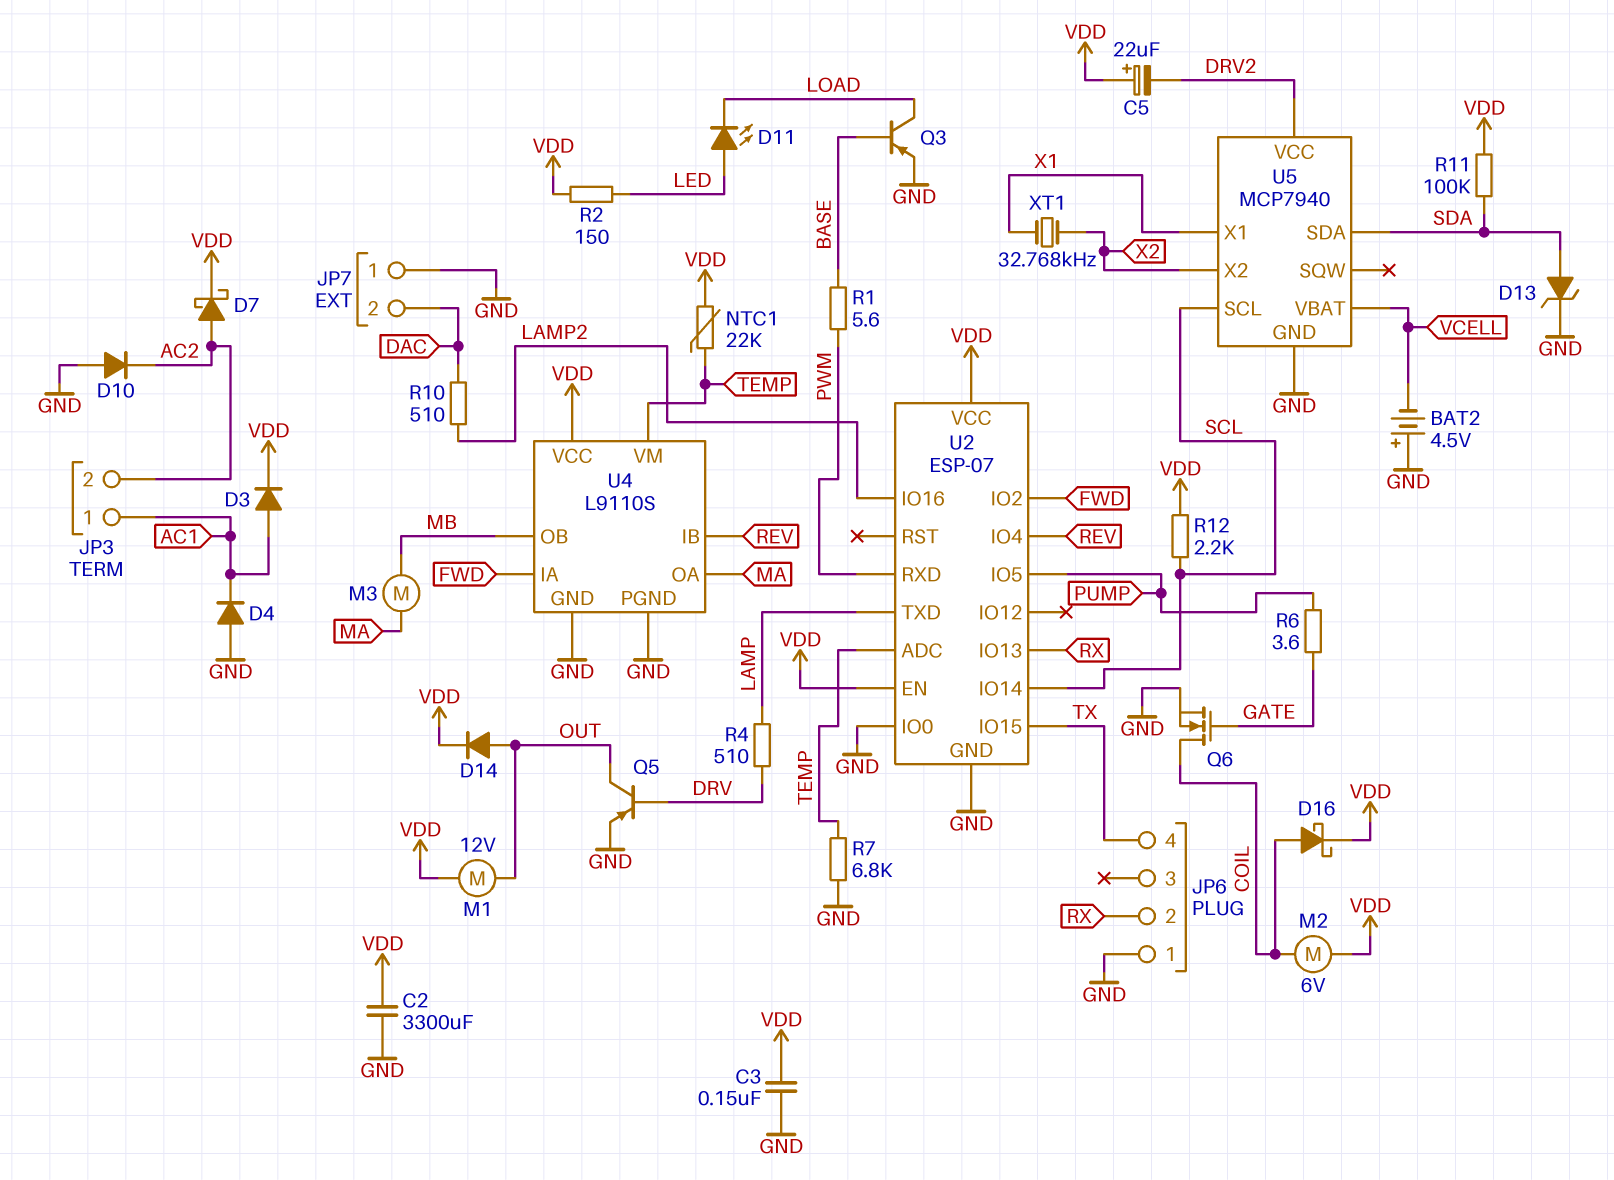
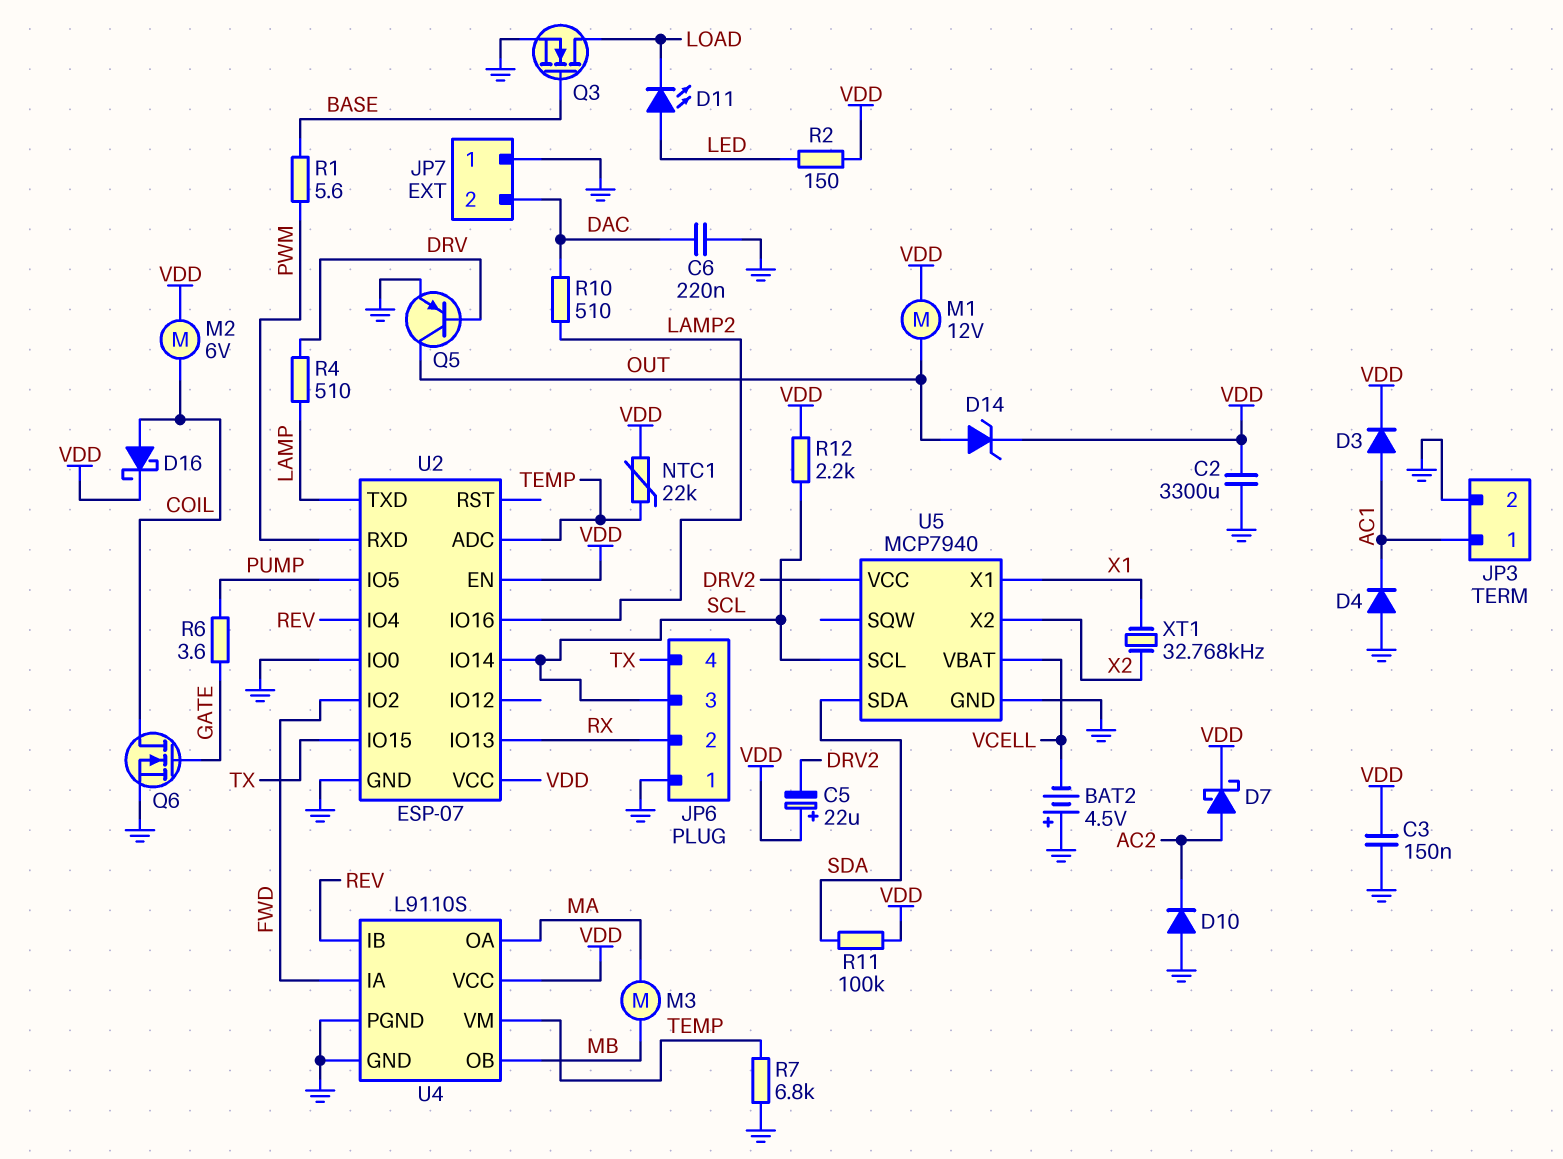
C6: none -> 220nF (DAC, GND)
D13: zener (A SDA, K GND) -> none
D14: diode (A OUT, K VDD) -> zener (A OUT, K VDD)
JP3 pin 2: AC2 -> GND
JP6 pin 3: none -> SCL
Q3: PNP (B BASE, C LOAD, E GND) -> NMOS (G BASE, D LOAD, S GND)

